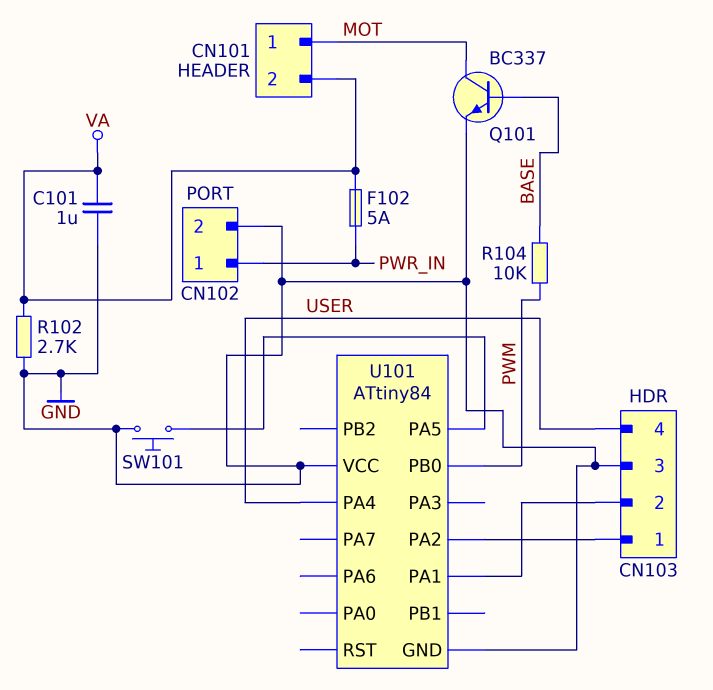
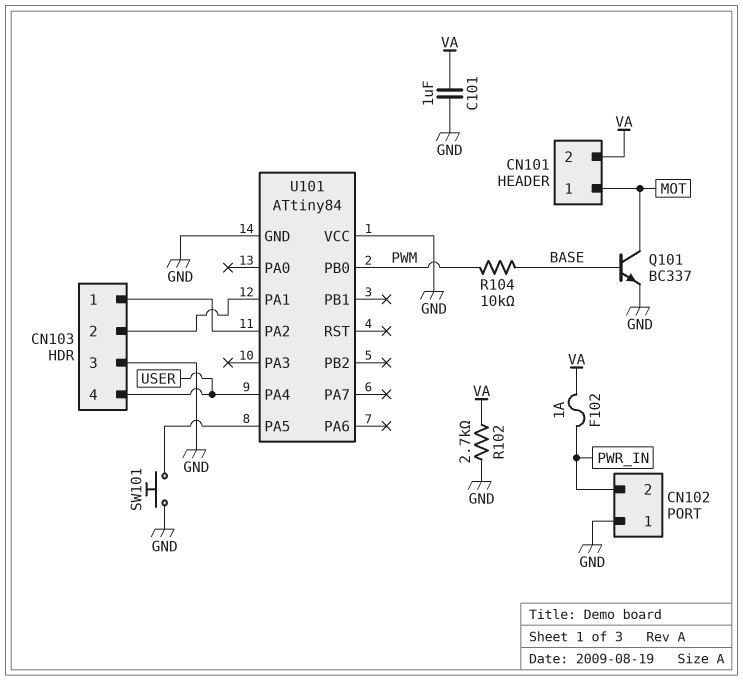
CN102 pin 1: PWR_IN -> GND
CN102 pin 2: GND -> PWR_IN
F102: 5A (PWR_IN, VA) -> 1A (PWR_IN, VA)

